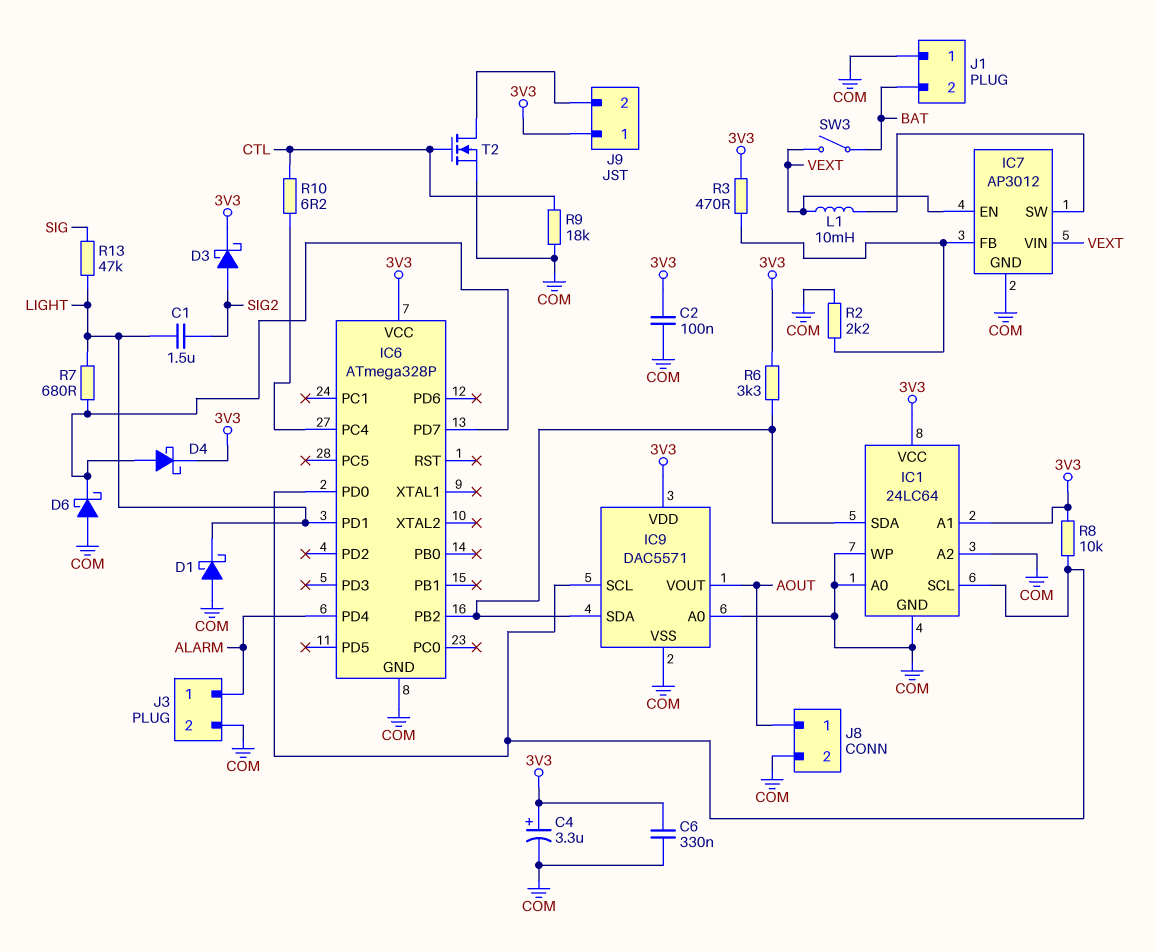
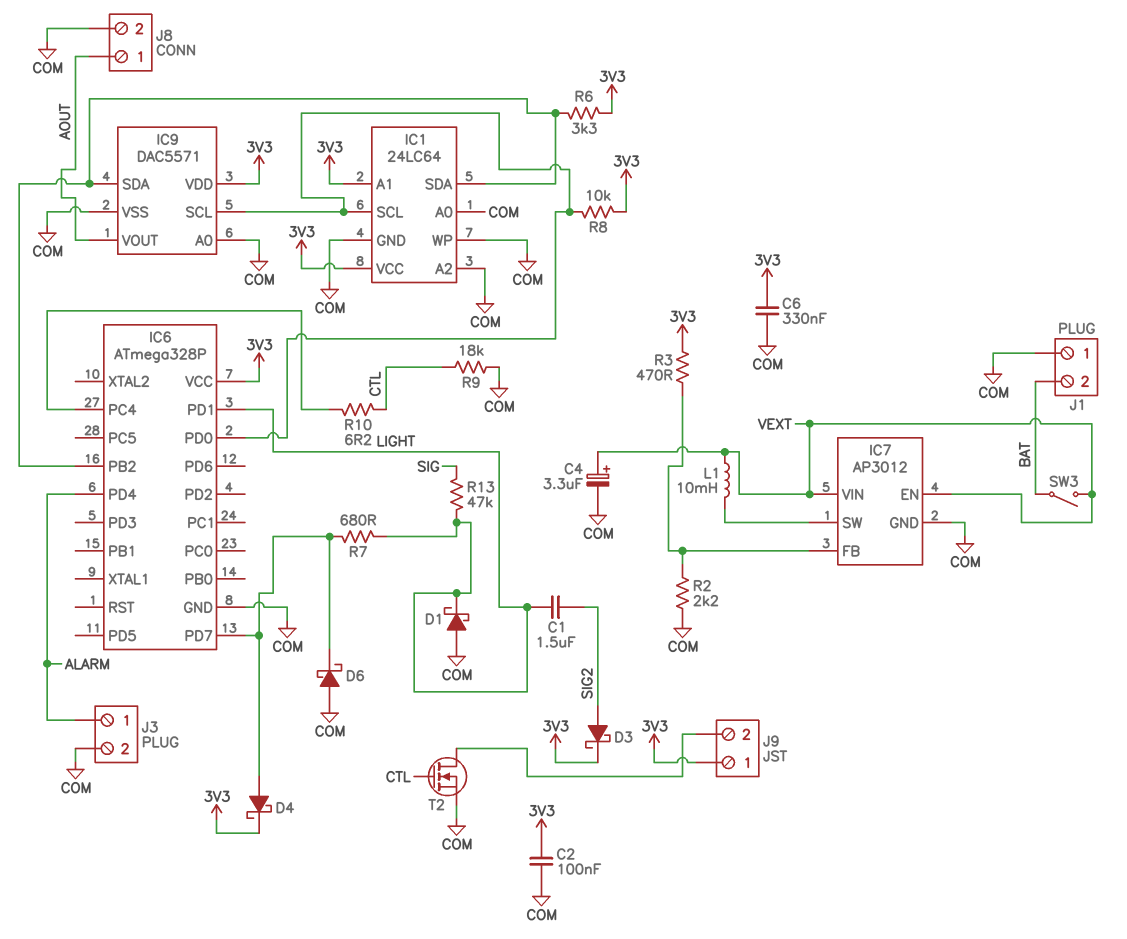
C4: 3.3uF (plus 3V3, minus COM) -> 3.3uF (plus VEXT, minus COM)

